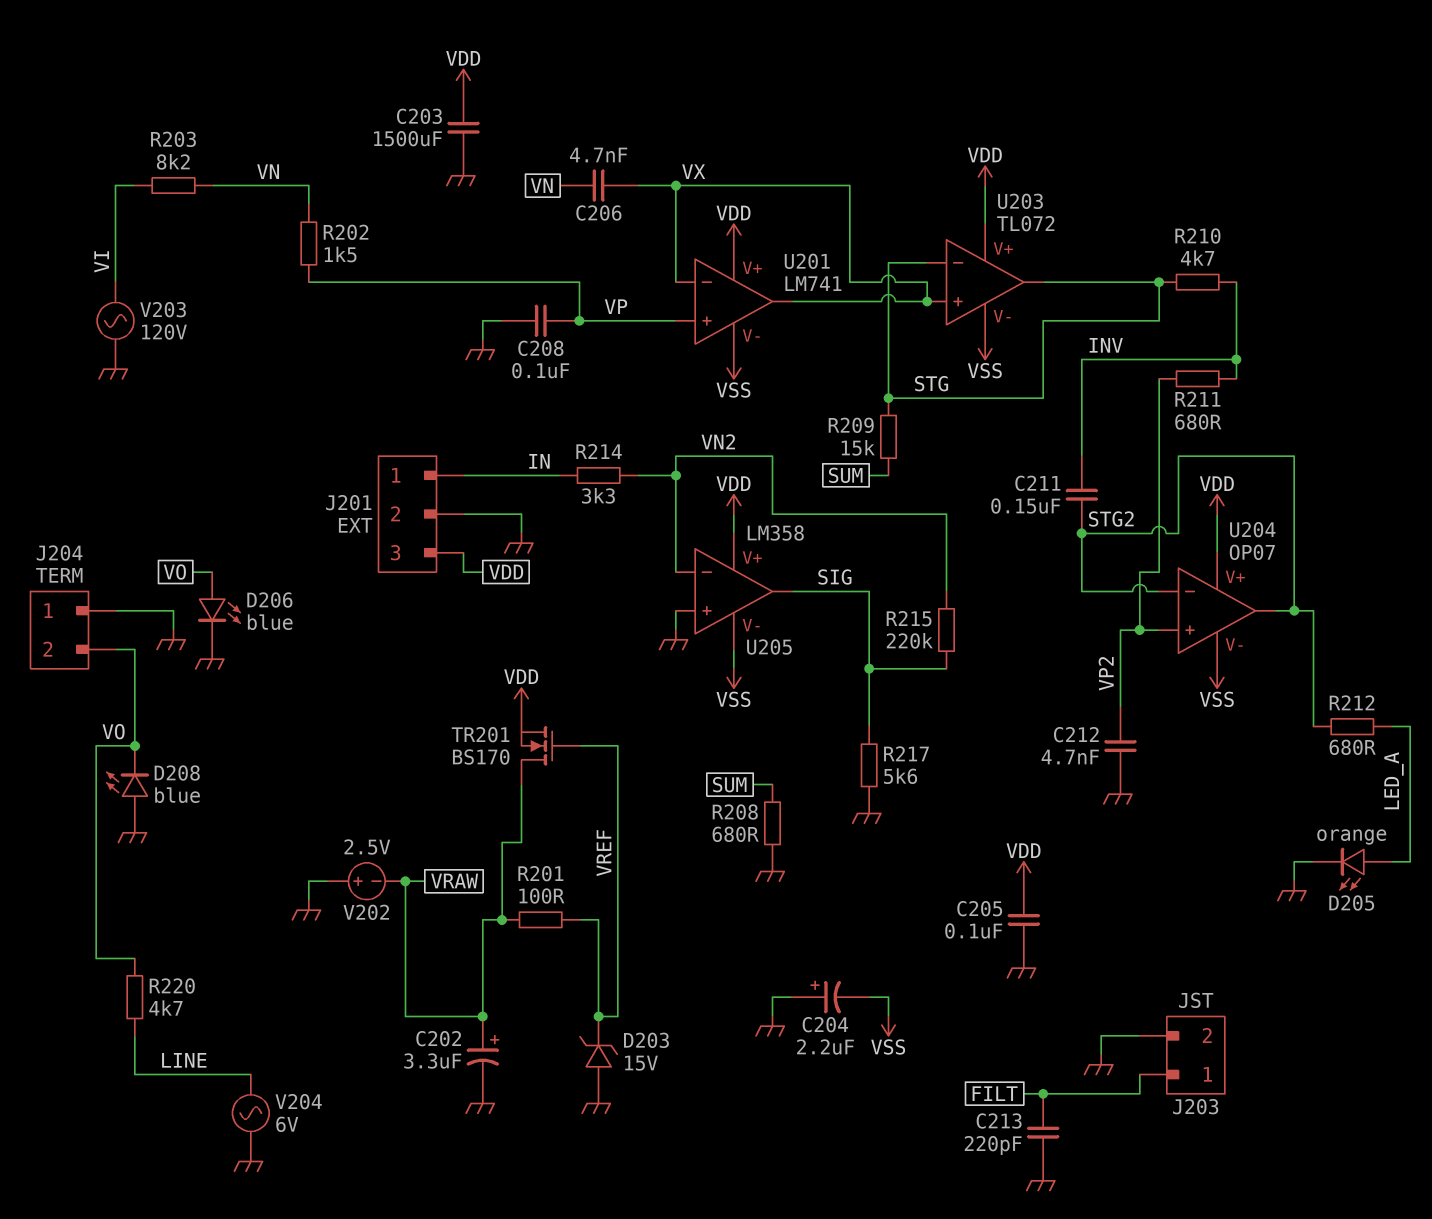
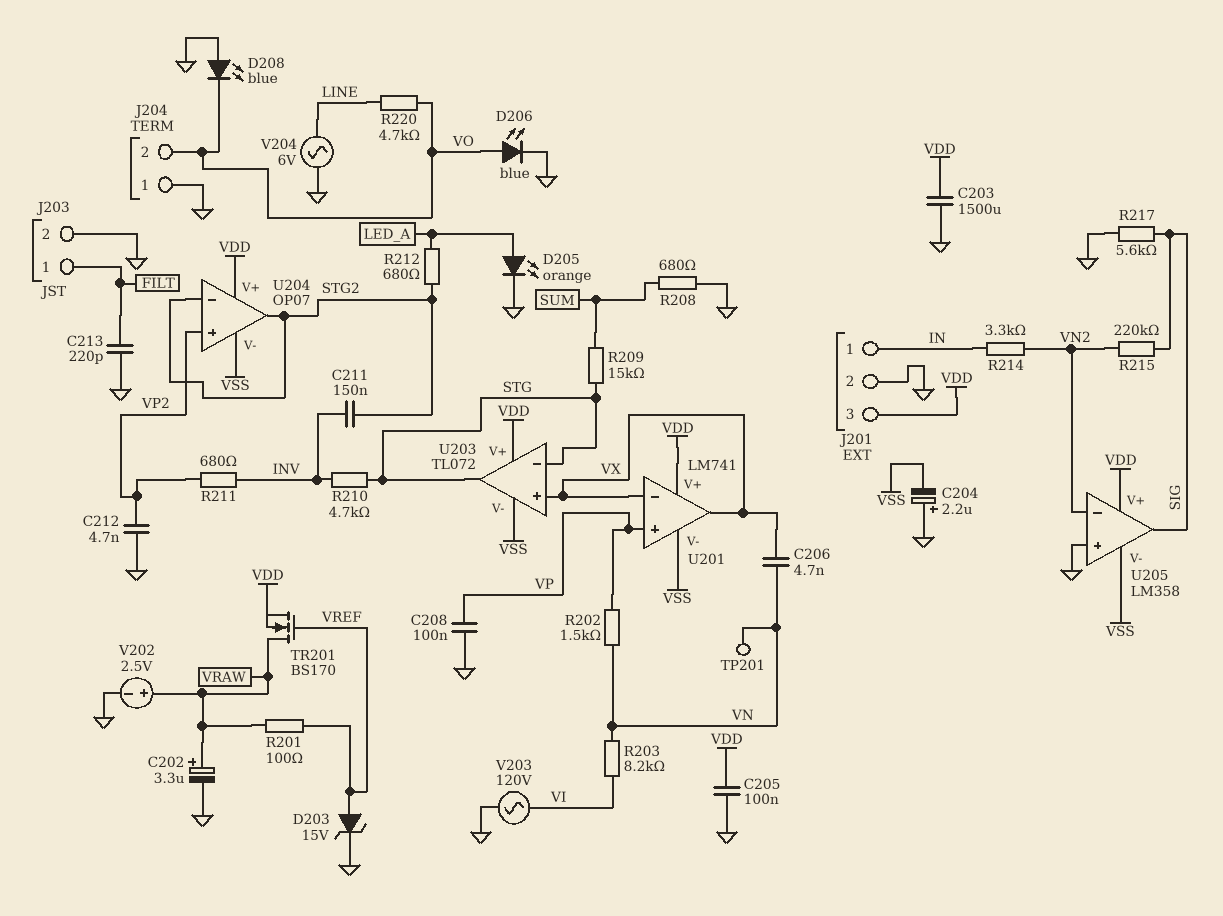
D203: zener 15V (A GND, K VREF) -> zener 15V (A VREF, K GND)
TP201: none -> test point (VN)
V202: 2.5V (plus GND, minus VRAW) -> 2.5V (plus VRAW, minus GND)

